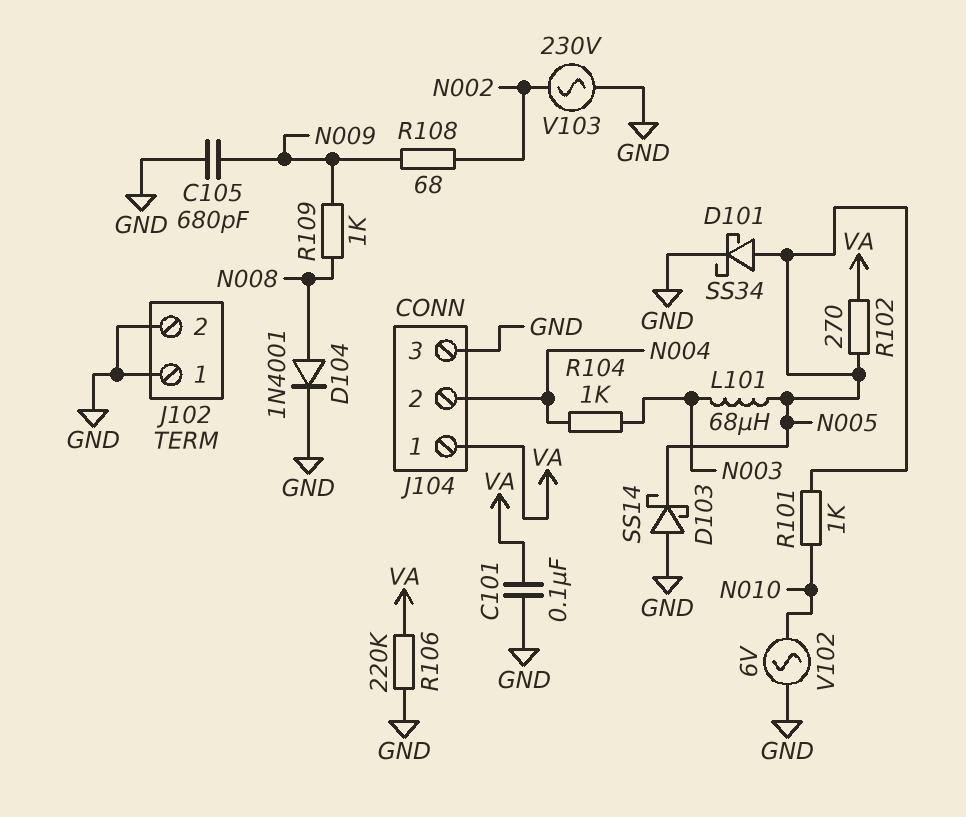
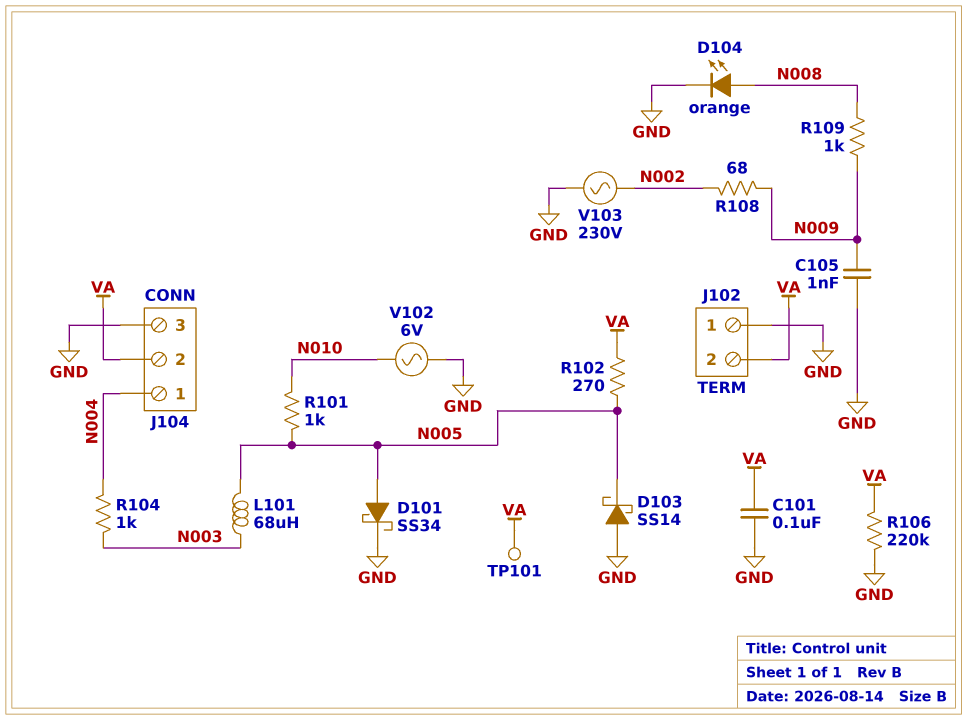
C105: 680pF (GND, N009) -> 1nF (GND, N009)
D104: diode 1N4001 (A N008, K GND) -> LED orange (A N008, K GND)
J102 pin 2: GND -> VA
J104 pin 1: VA -> N004
J104 pin 2: N004 -> VA
TP101: none -> test point (VA)

